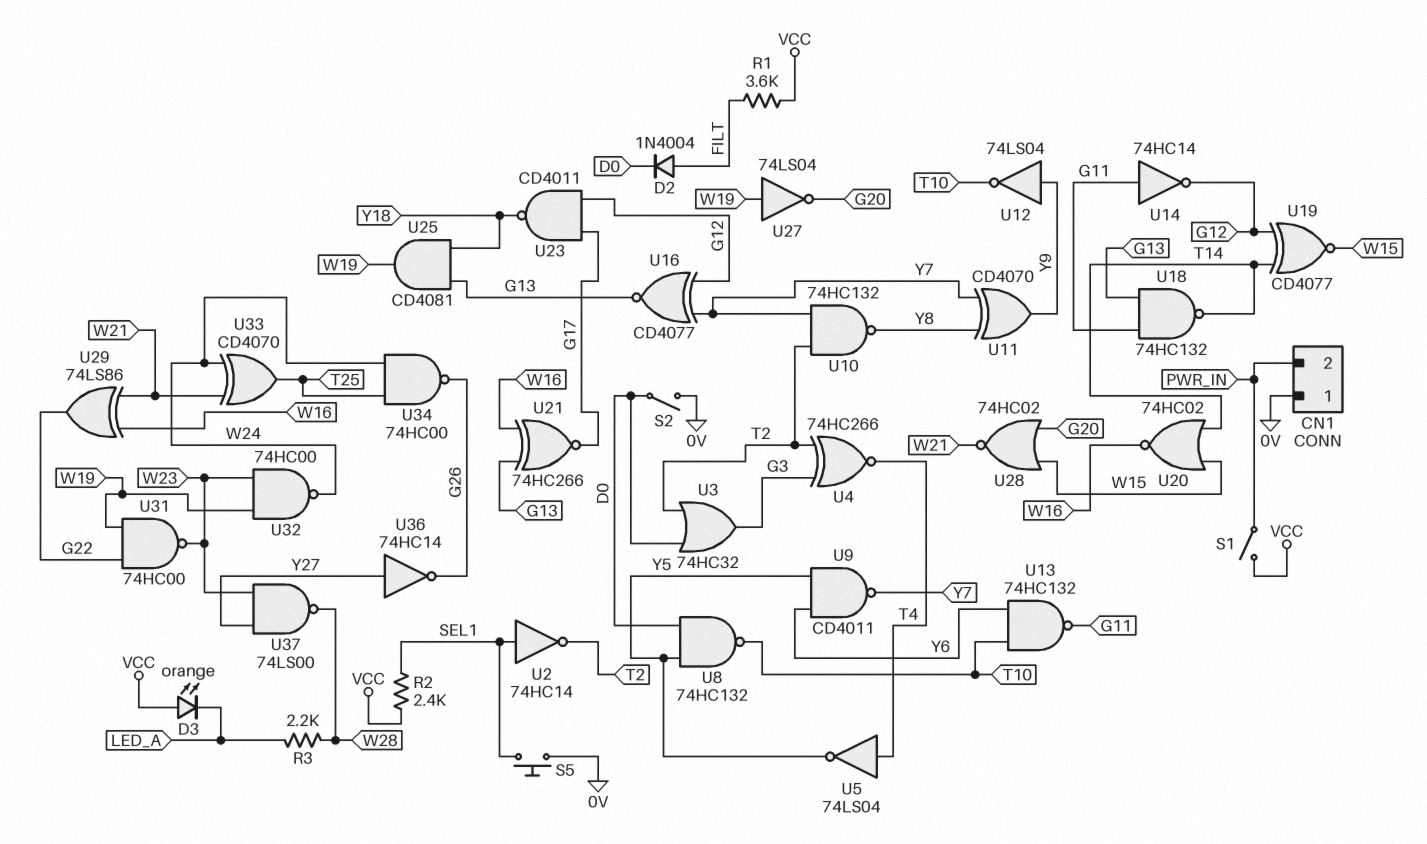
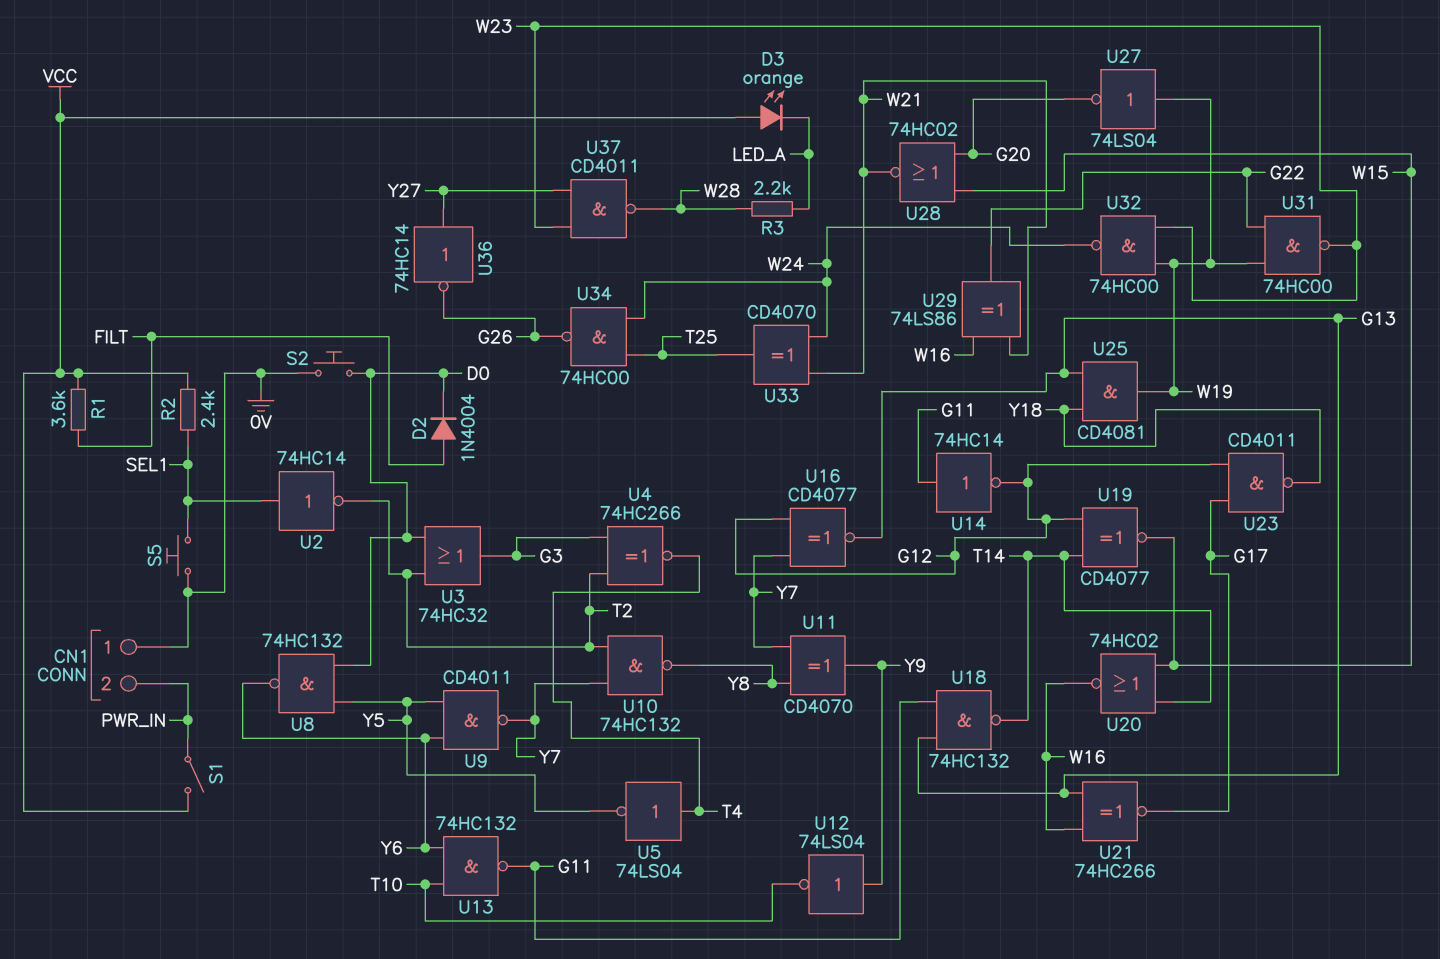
S2: switch (0V, D0) -> button (0V, D0)
U8: NAND 74HC132 (in D0, in Y5, out T10) -> NAND 74HC132 (in D0, in Y5, out Y6)
U37: NAND 74LS00 (in W23, in Y27, out W28) -> NAND CD4011 (in W23, in Y27, out W28)

